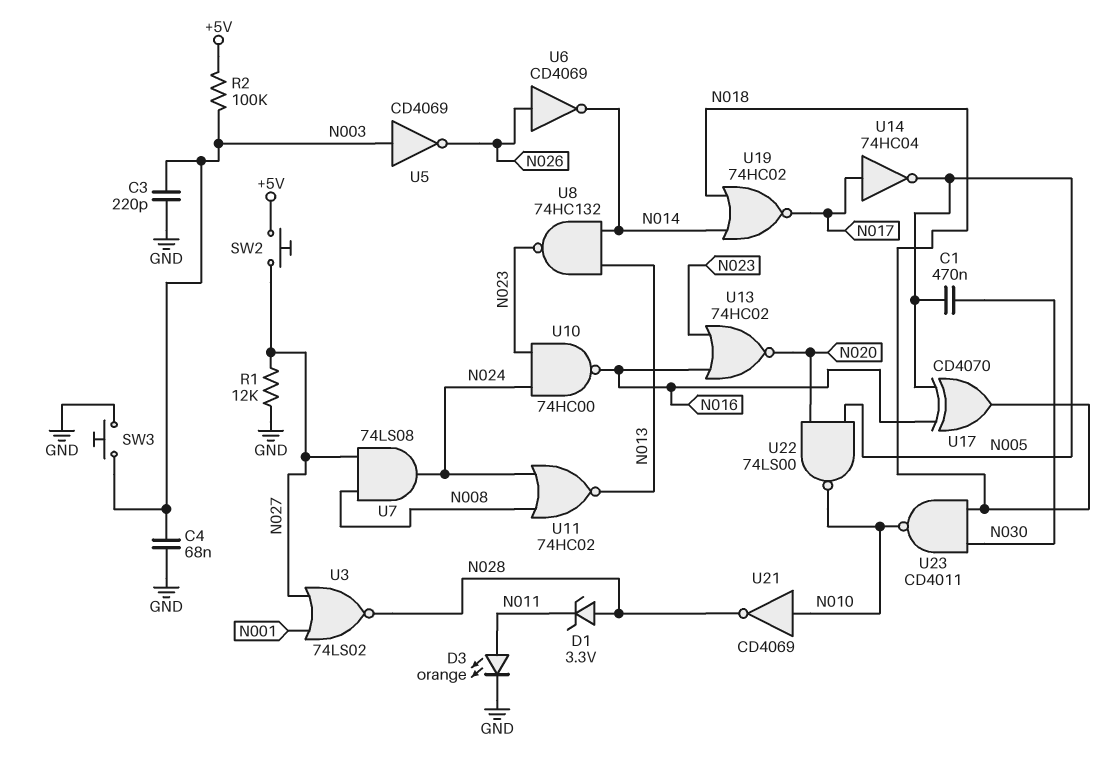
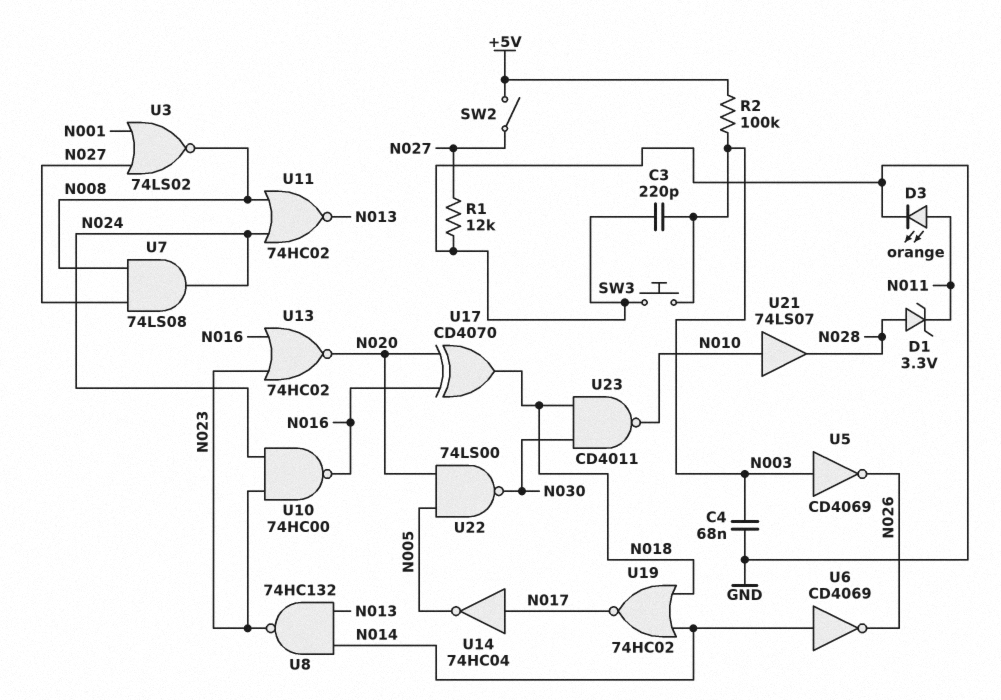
C1: 470nF (N005, N030) -> none
SW2: button (+5V, N027) -> switch (+5V, N027)
U3: NOR 74LS02 (in N001, in N027, out N028) -> NOR 74LS02 (in N001, in N027, out N008)
U6: NOT CD4069 (in N026, out N014) -> NOT CD4069 (in N014, out N026)
U17: XOR CD4070 (in N005, in N016, out N018) -> XOR CD4070 (in N016, in N020, out N018)
U21: NOT CD4069 (in N010, out N028) -> buffer 74LS07 (in N010, out N028)
U22: NAND 74LS00 (in N005, in N020, out N010) -> NAND 74LS00 (in N005, in N020, out N030)

